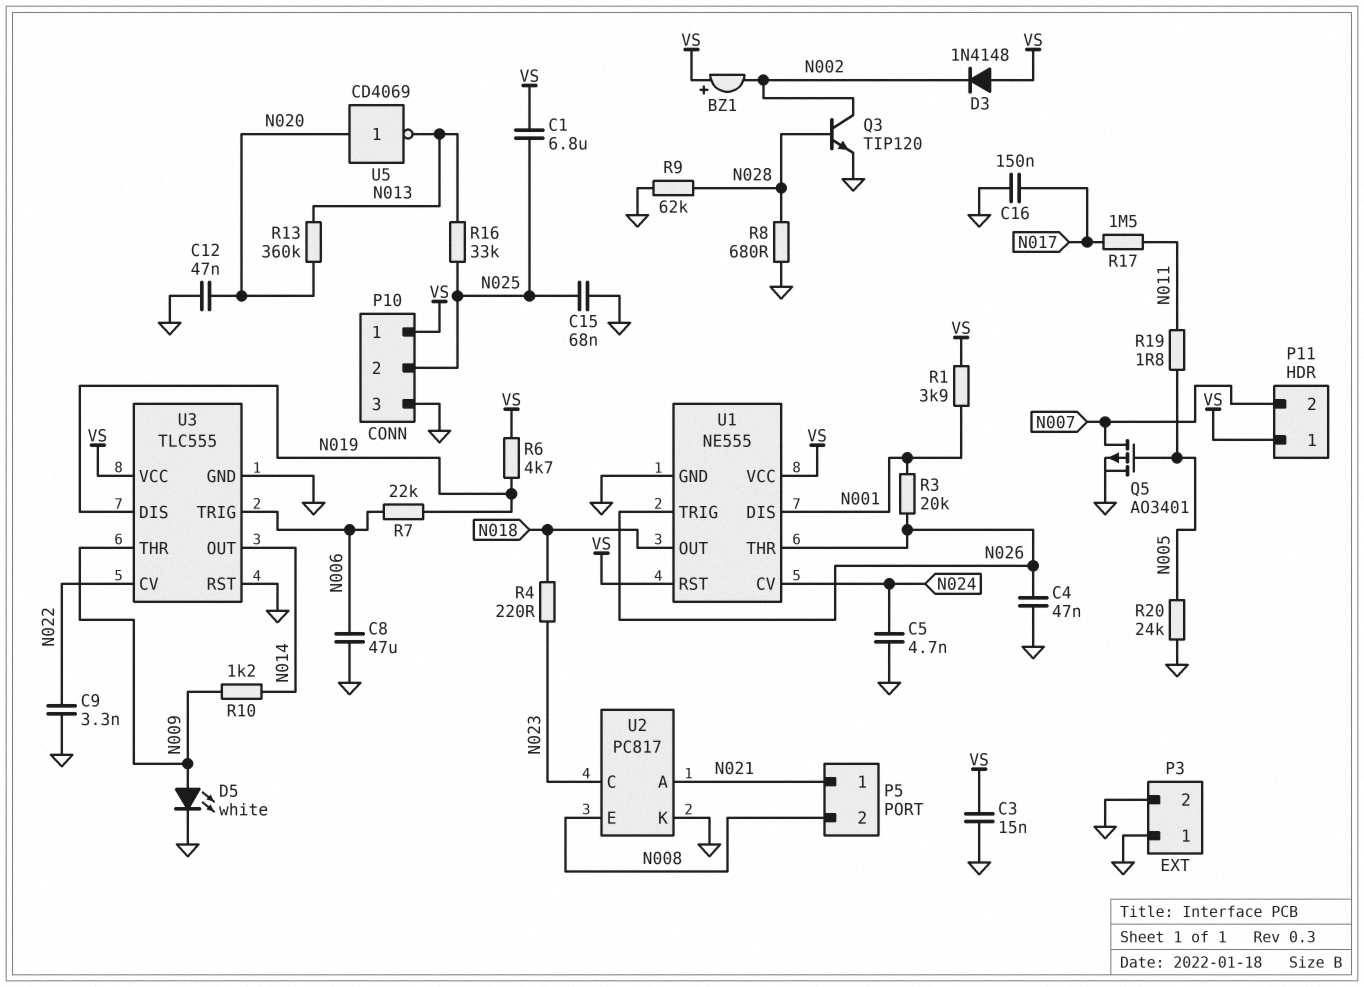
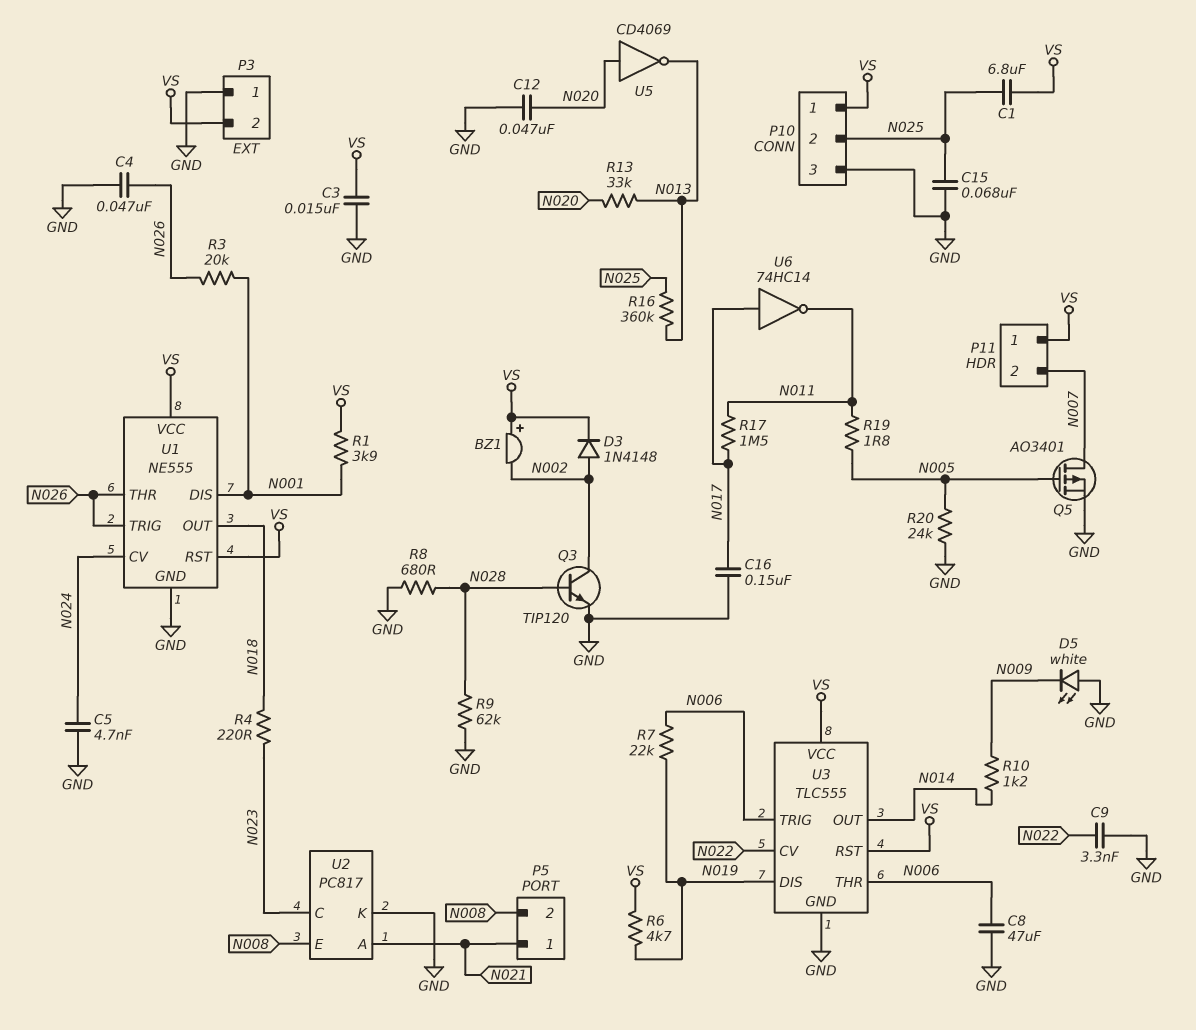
D3: diode 1N4148 (A VS, K N002) -> diode 1N4148 (A N002, K VS)
D5: LED white (A N009, K GND) -> LED white (A GND, K N009)
P3 pin 2: GND -> VS
R13: 360k (N013, N020) -> 33k (N013, N020)
R16: 33k (N013, N025) -> 360k (N013, N025)
U3 pin RST: GND -> VS
U3 pin THR: N009 -> N006
U6: none -> NOT 74HC14 (in N017, out N011)

